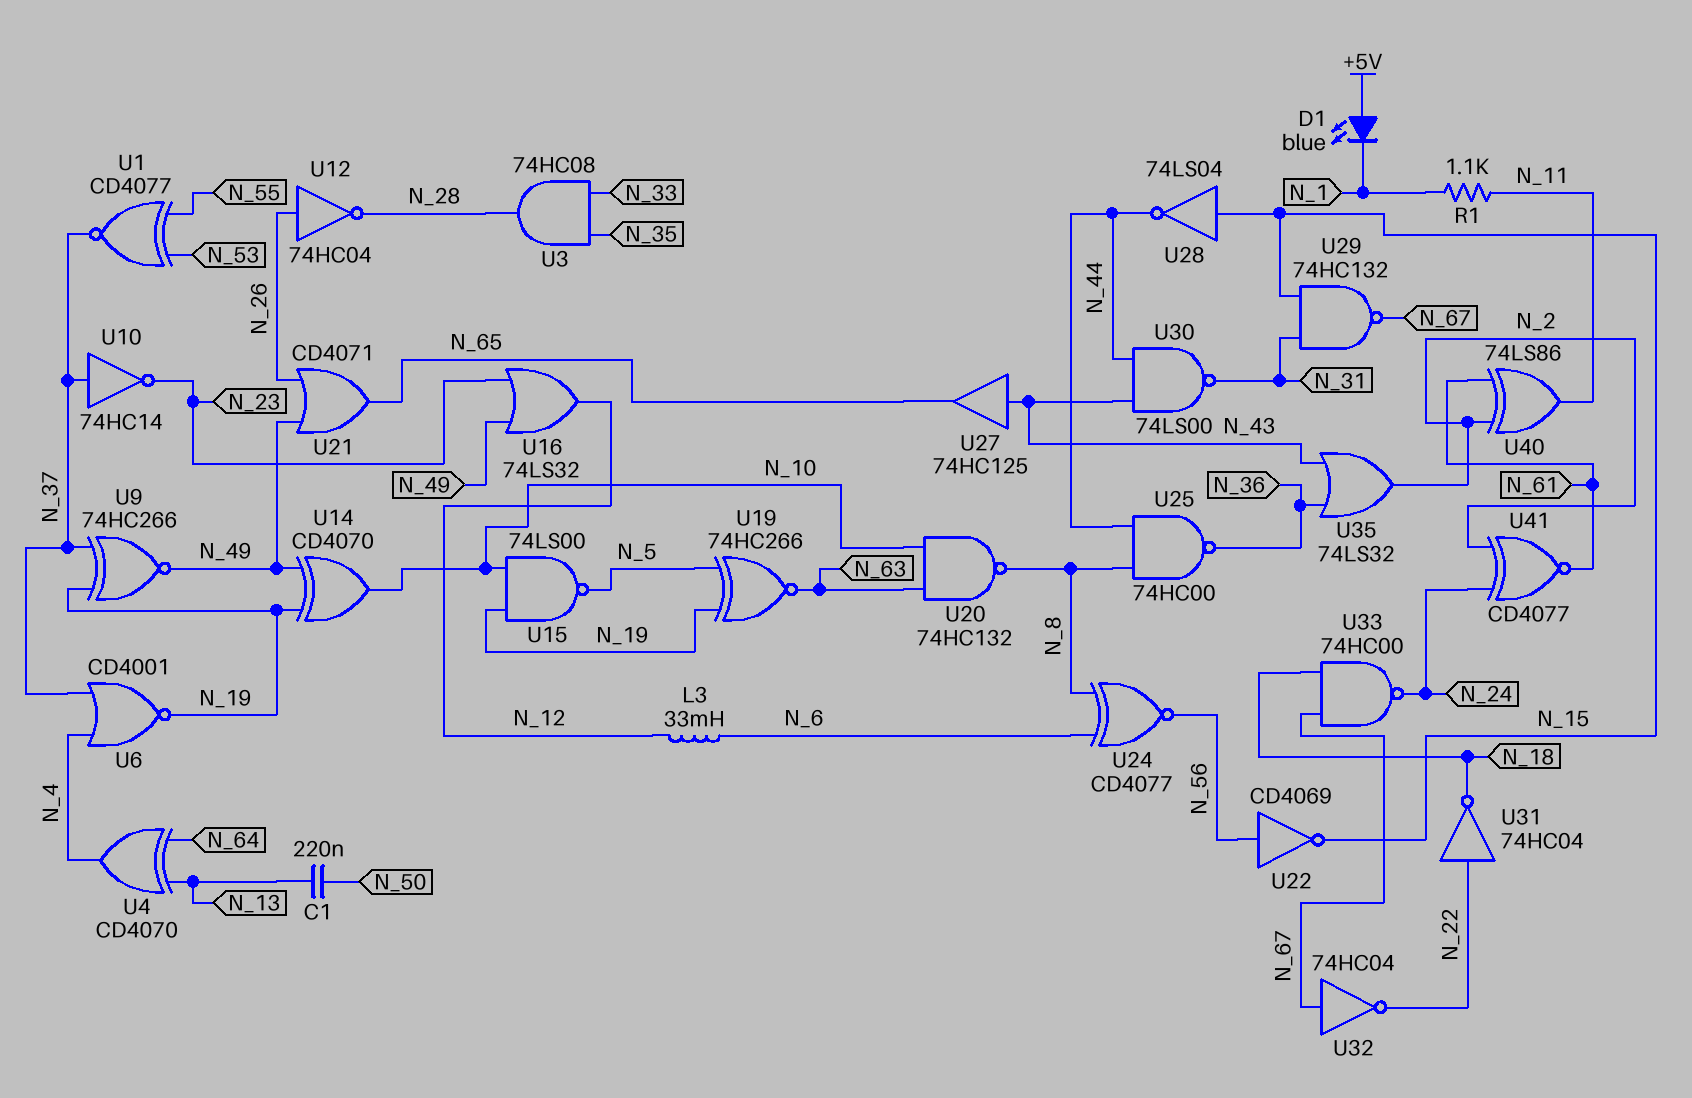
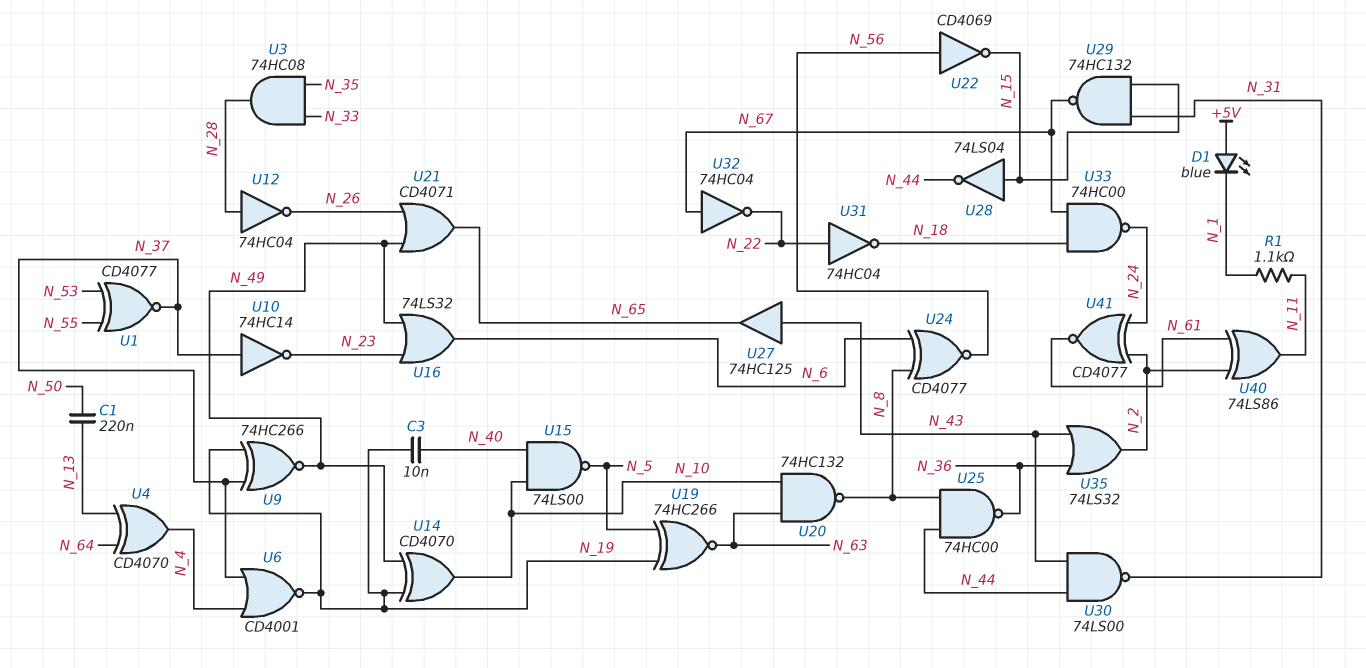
C3: none -> 10nF (N_19, N_40)
L3: 33mH (N_6, N_12) -> none
U12: NOT 74HC04 (in N_26, out N_28) -> NOT 74HC04 (in N_28, out N_26)
U15: NAND 74LS00 (in N_10, in N_19, out N_5) -> NAND 74LS00 (in N_10, in N_40, out N_5)
U16: OR 74LS32 (in N_23, in N_49, out N_12) -> OR 74LS32 (in N_23, in N_49, out N_6)

